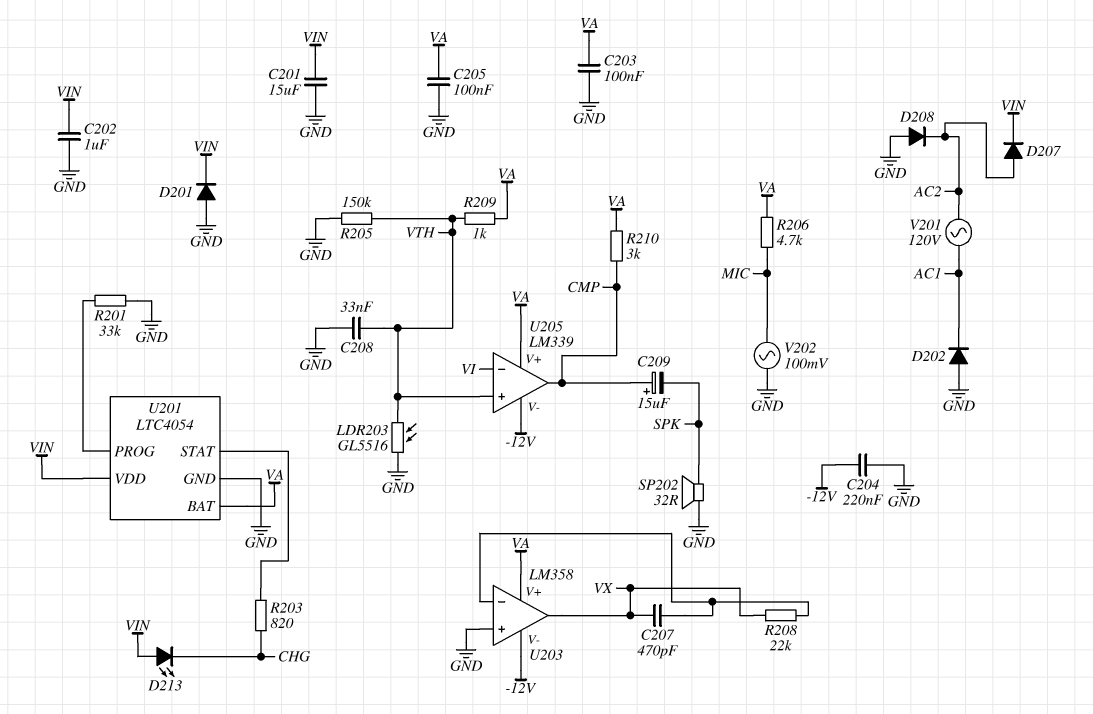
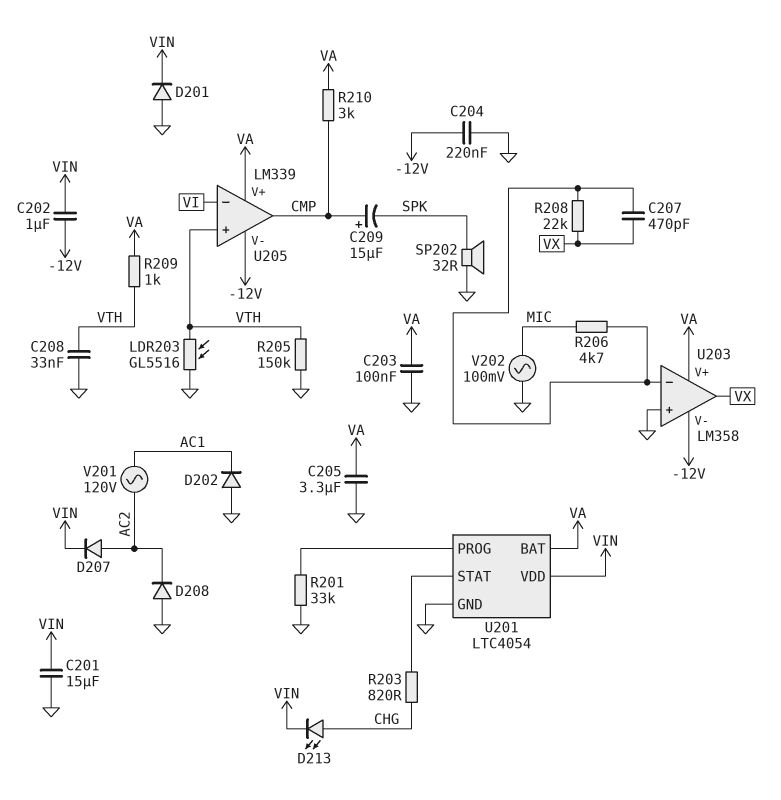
C202: 1uF (GND, VIN) -> 1uF (-12V, VIN)
C205: 100nF (GND, VA) -> 3.3uF (GND, VA)
D213: LED (A VIN, K CHG) -> LED (A CHG, K VIN)
R206: 4.7k (MIC, VA) -> 4.7k (MIC, U203/in-)

